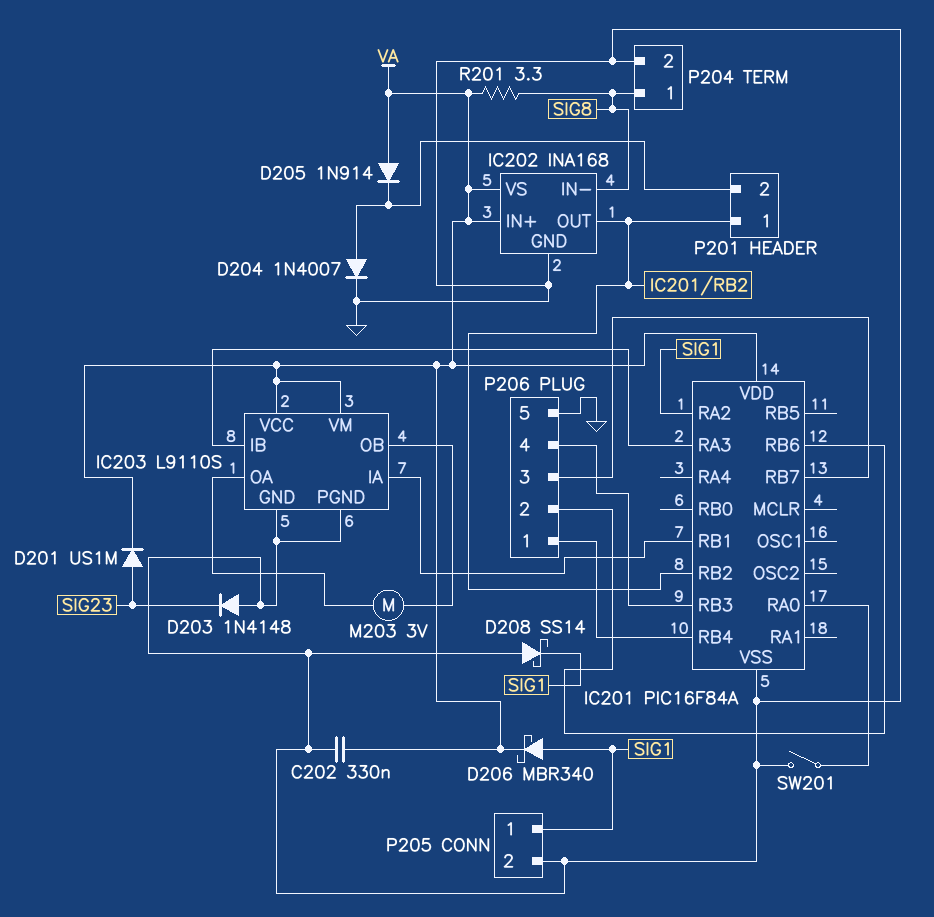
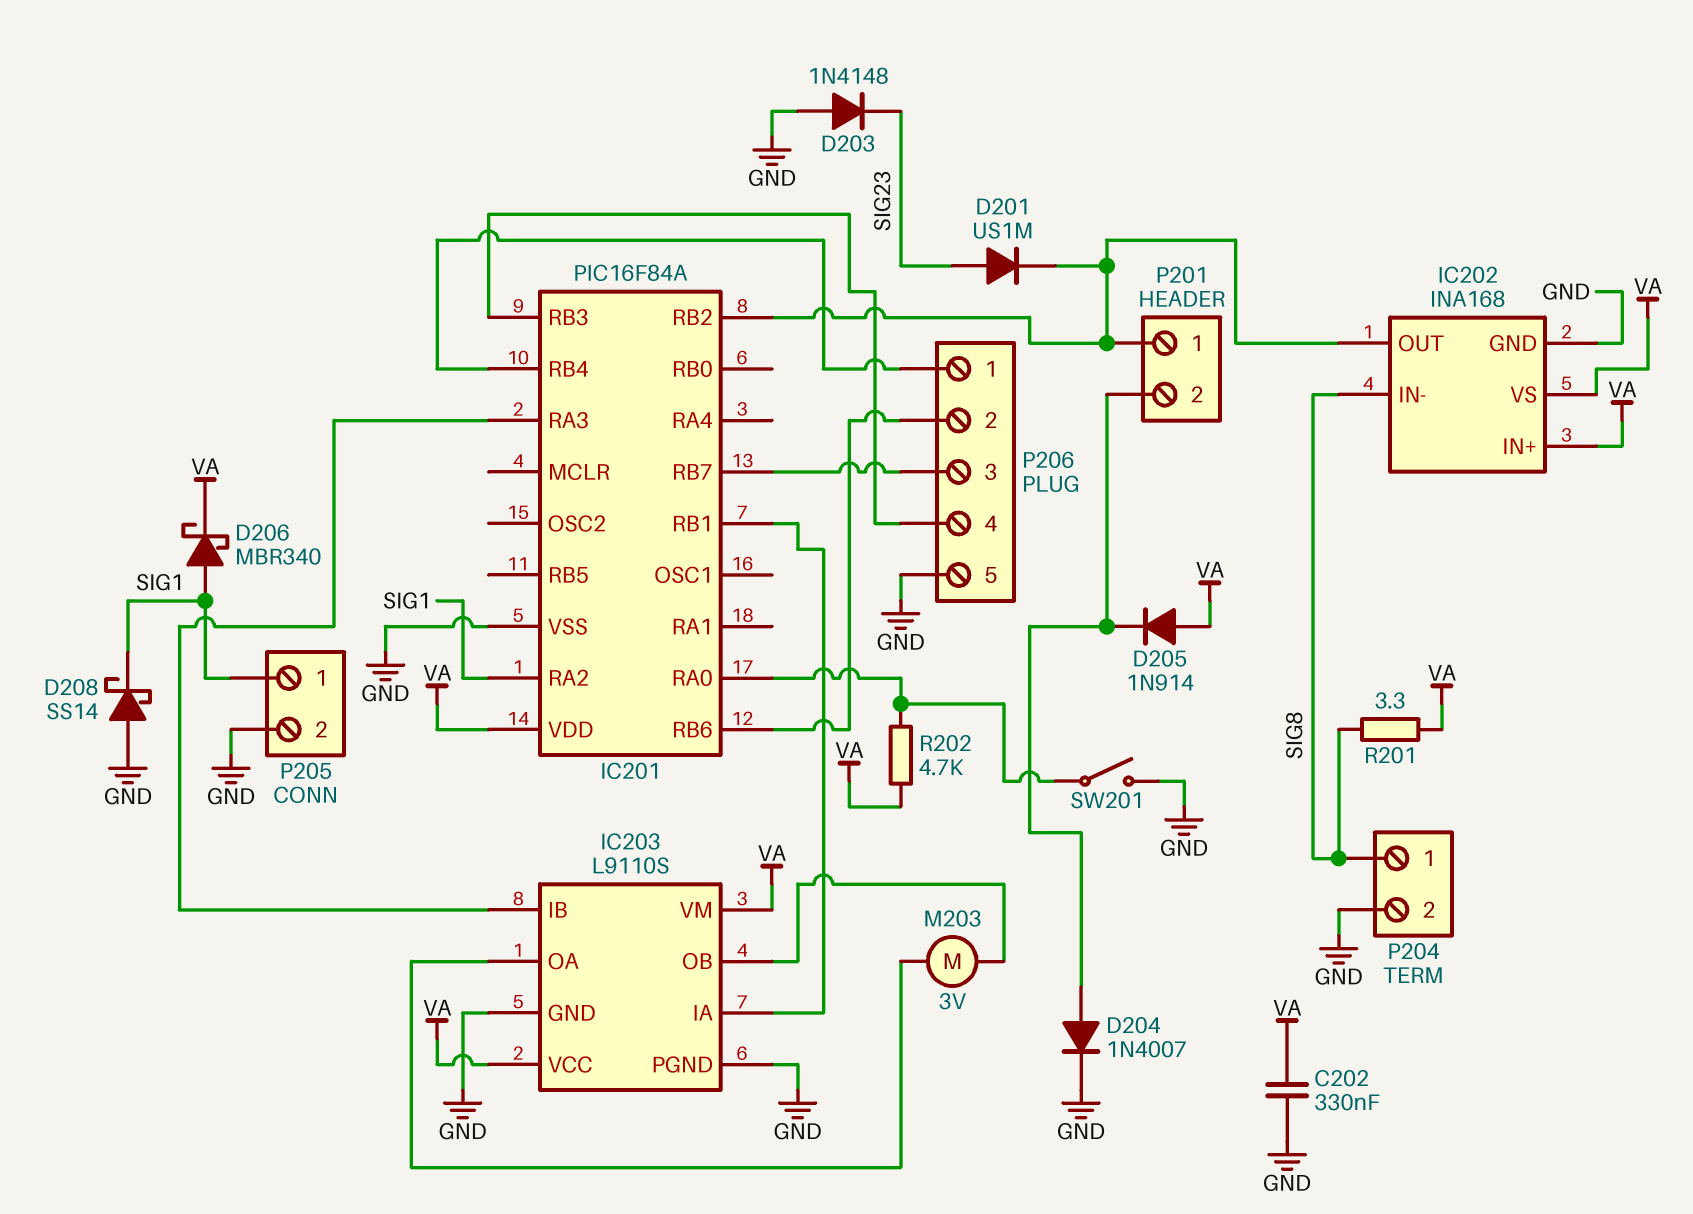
D201: diode US1M (A SIG23, K VA) -> diode US1M (A SIG23, K IC201/RB2)
R202: none -> 4.7k (IC201/RA0, VA)

